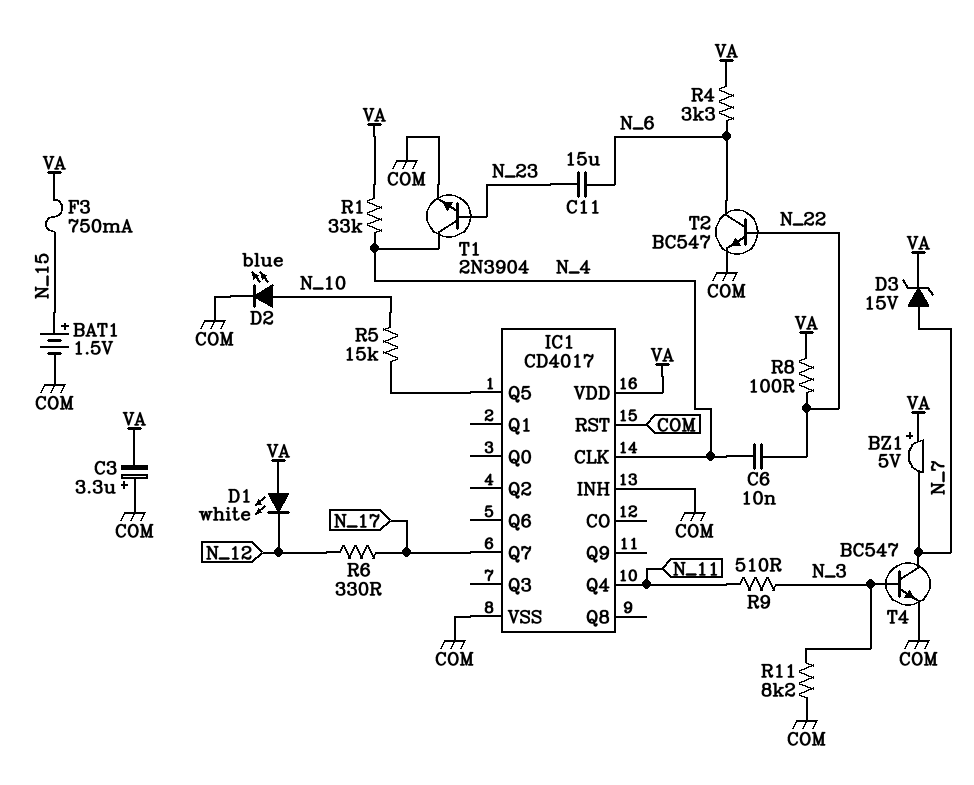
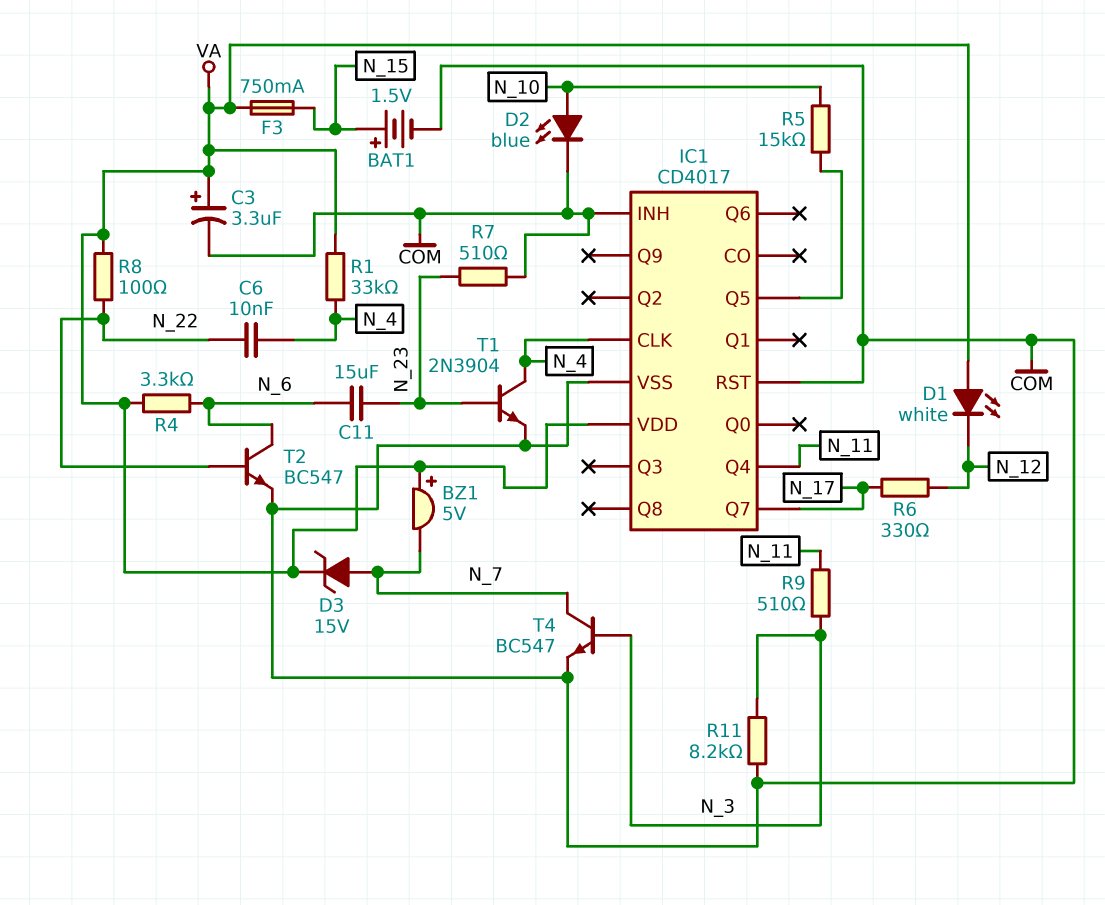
C3: 3.3uF (plus COM, minus VA) -> 3.3uF (plus VA, minus COM)
R7: none -> 510 (COM, N_23)

